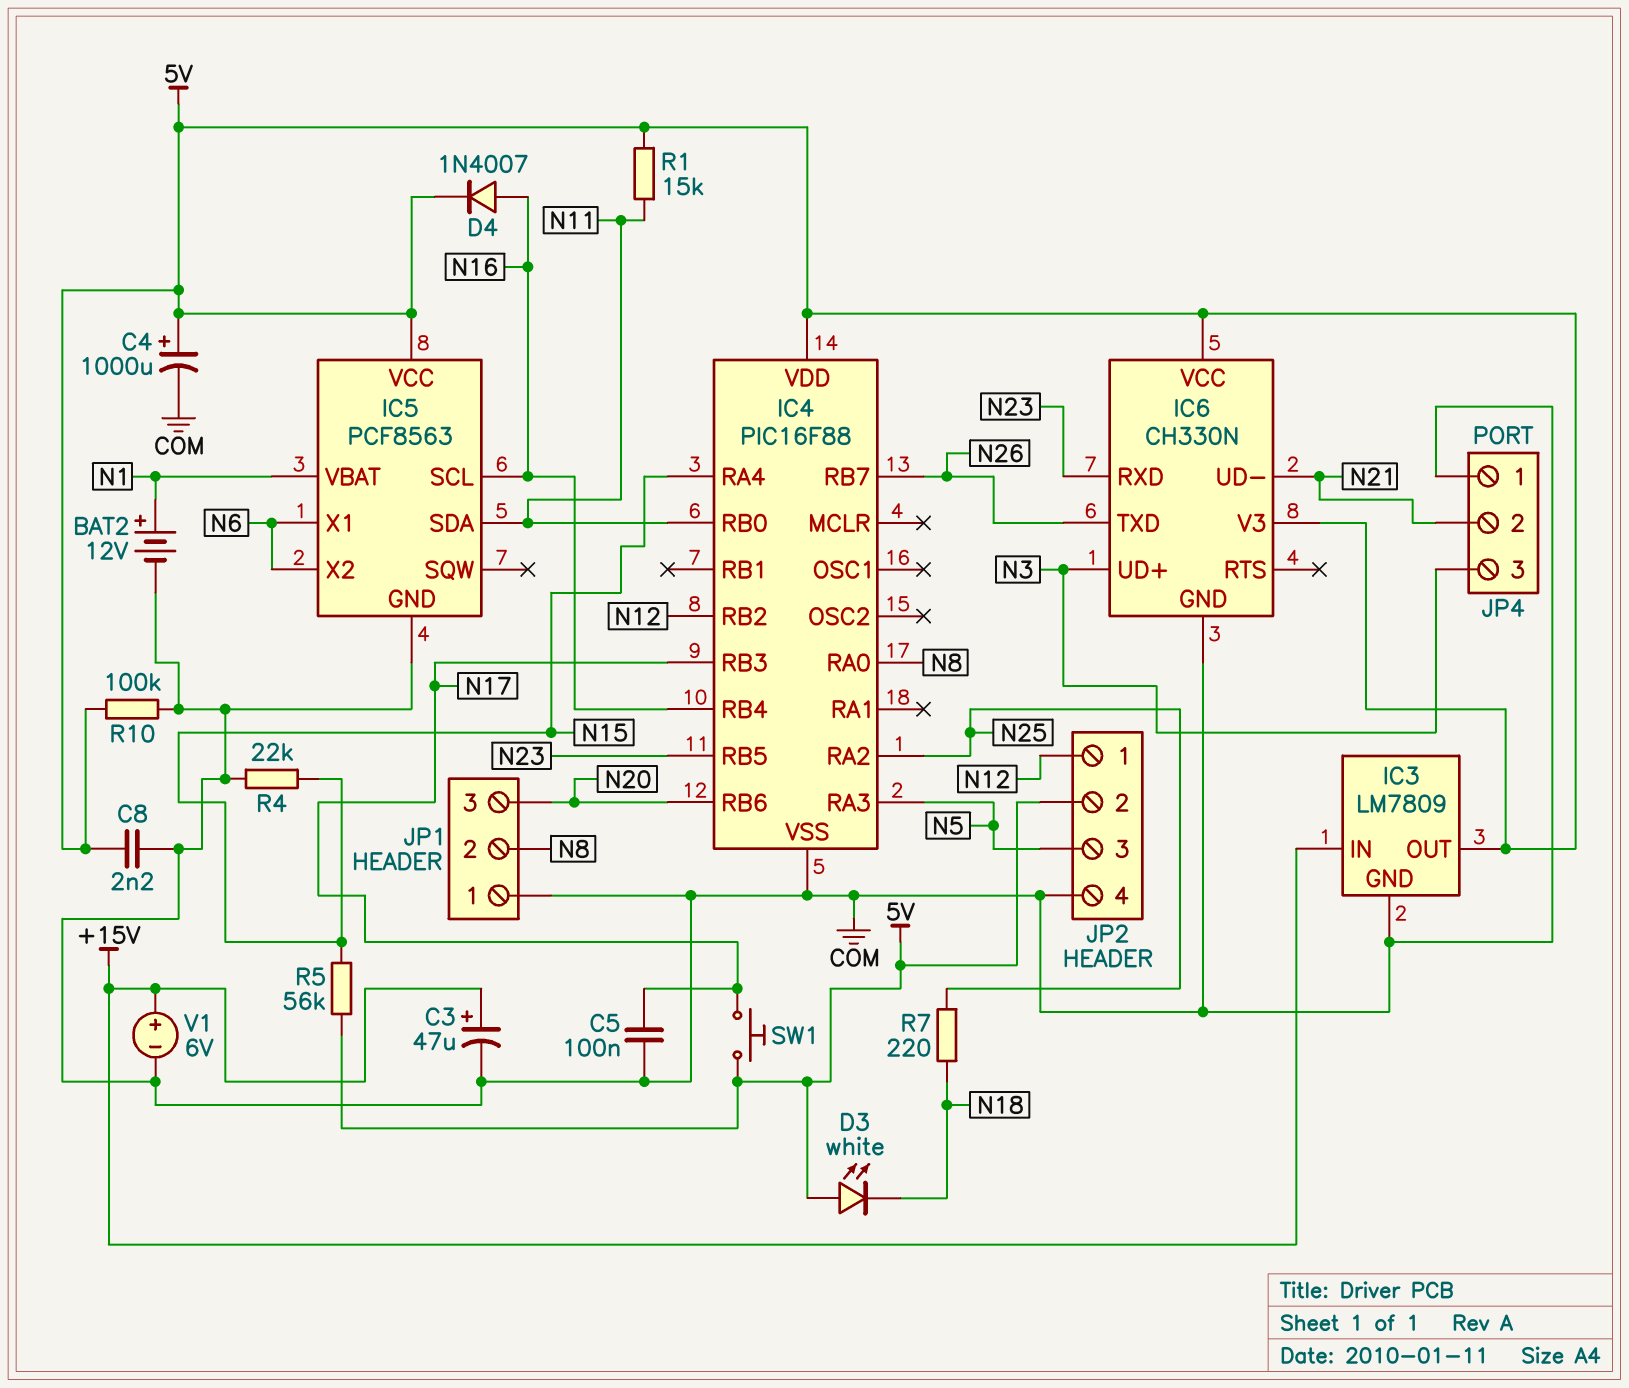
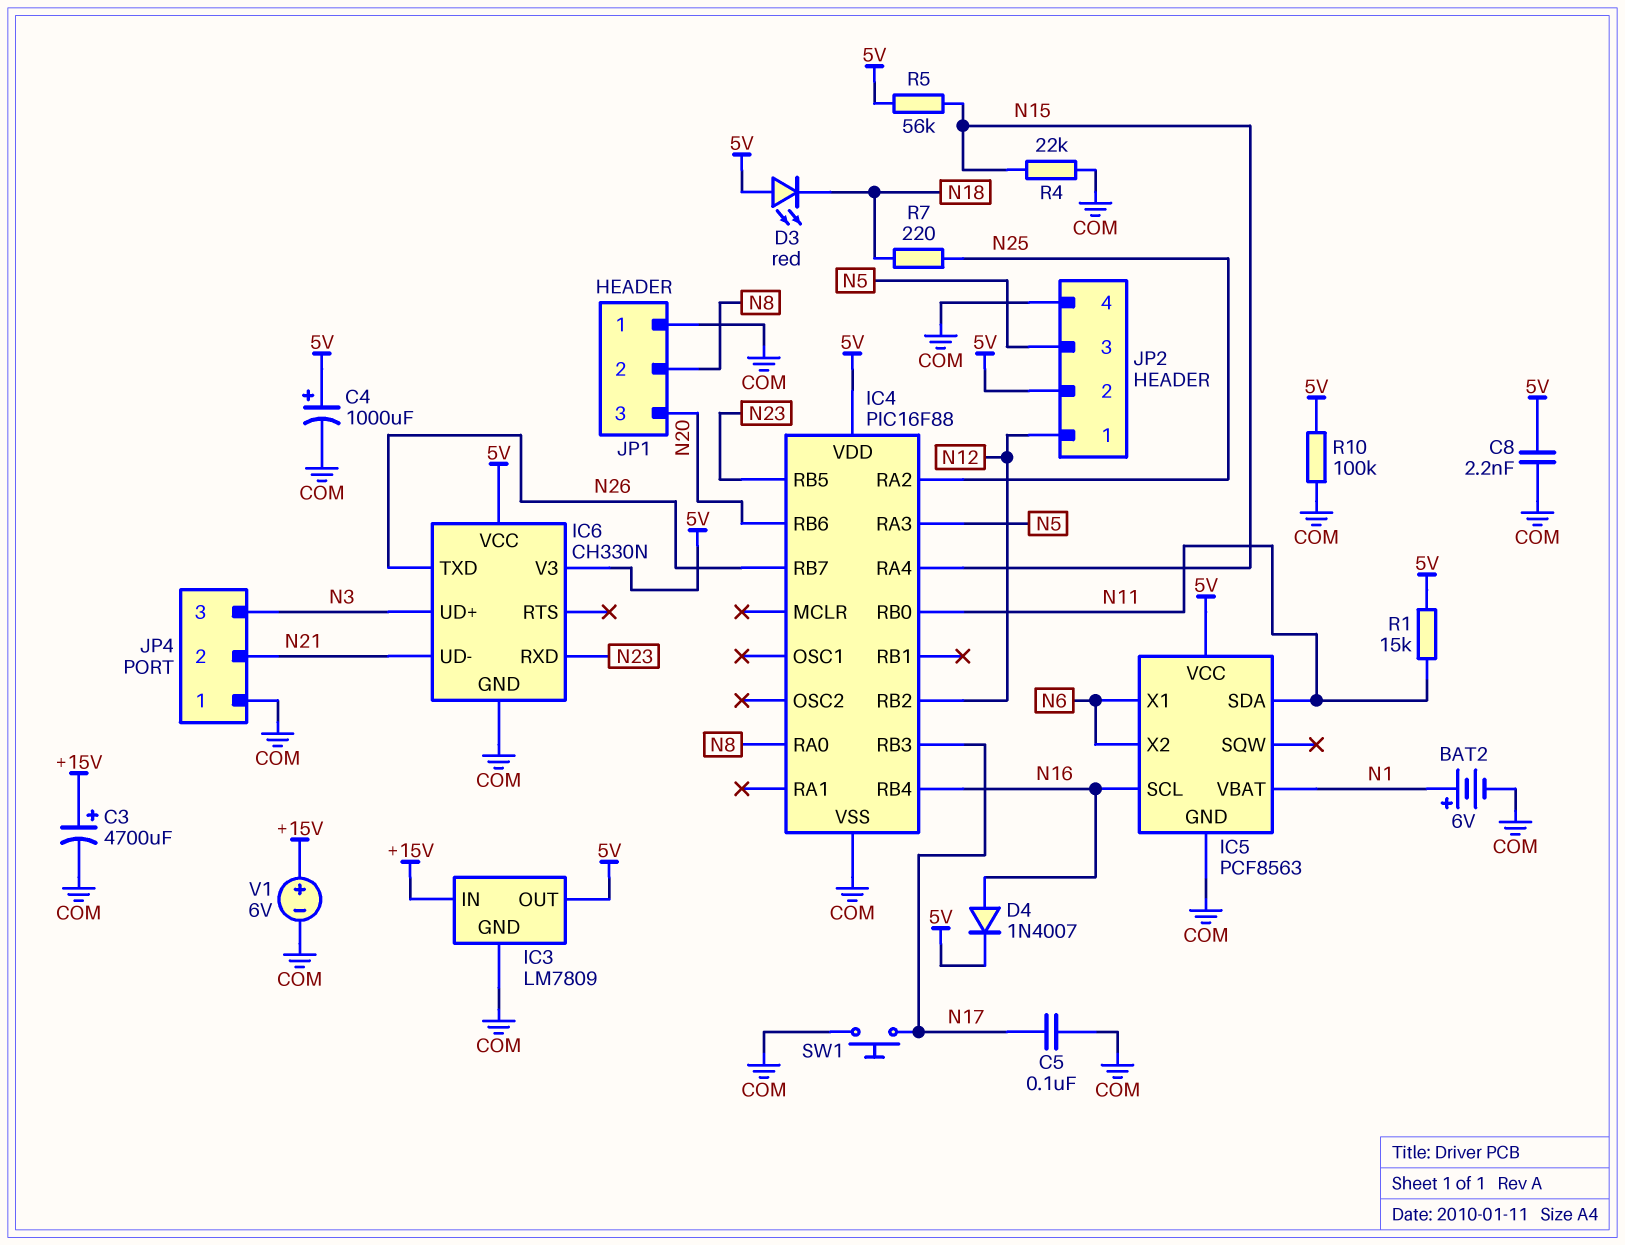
BAT2: 12V (plus N1, minus COM) -> 6V (plus N1, minus COM)
C3: 47uF (plus +15V, minus COM) -> 4700uF (plus +15V, minus COM)
D3: LED white (A 5V, K N18) -> LED red (A 5V, K N18)
SW1: button (5V, N17) -> button (COM, N17)

